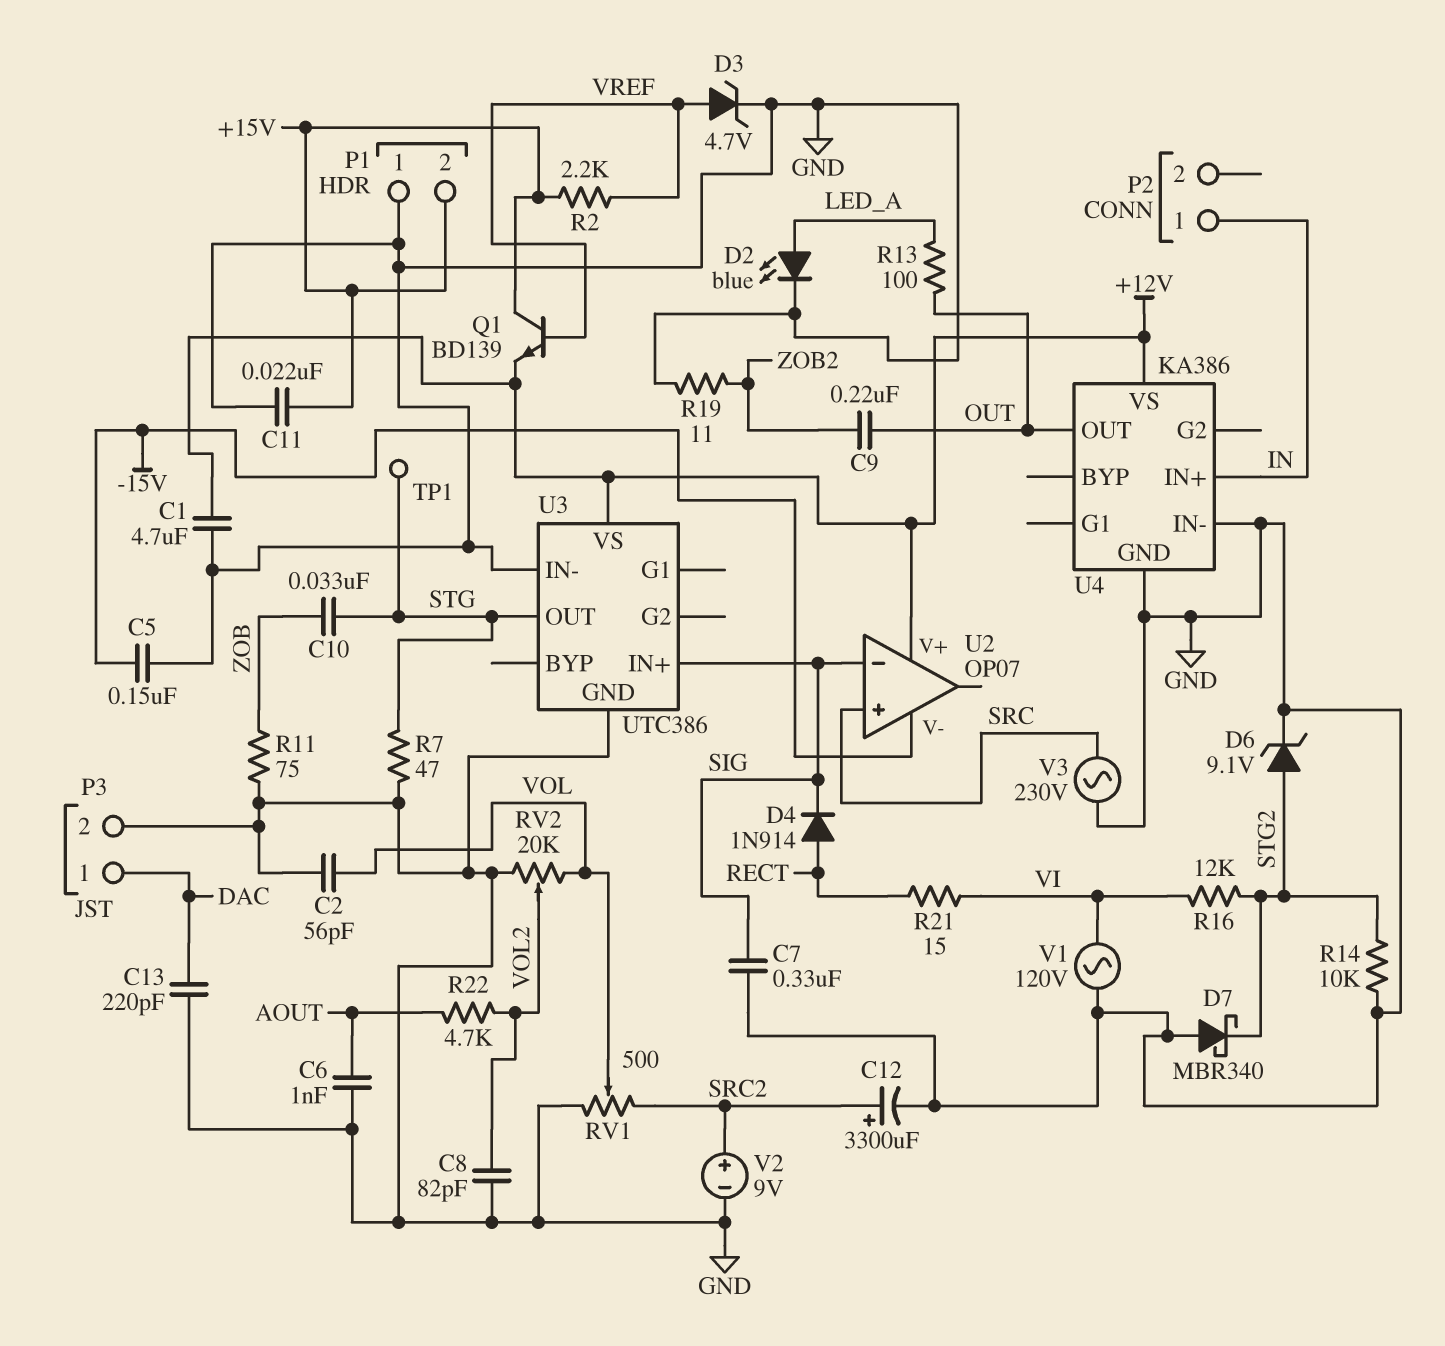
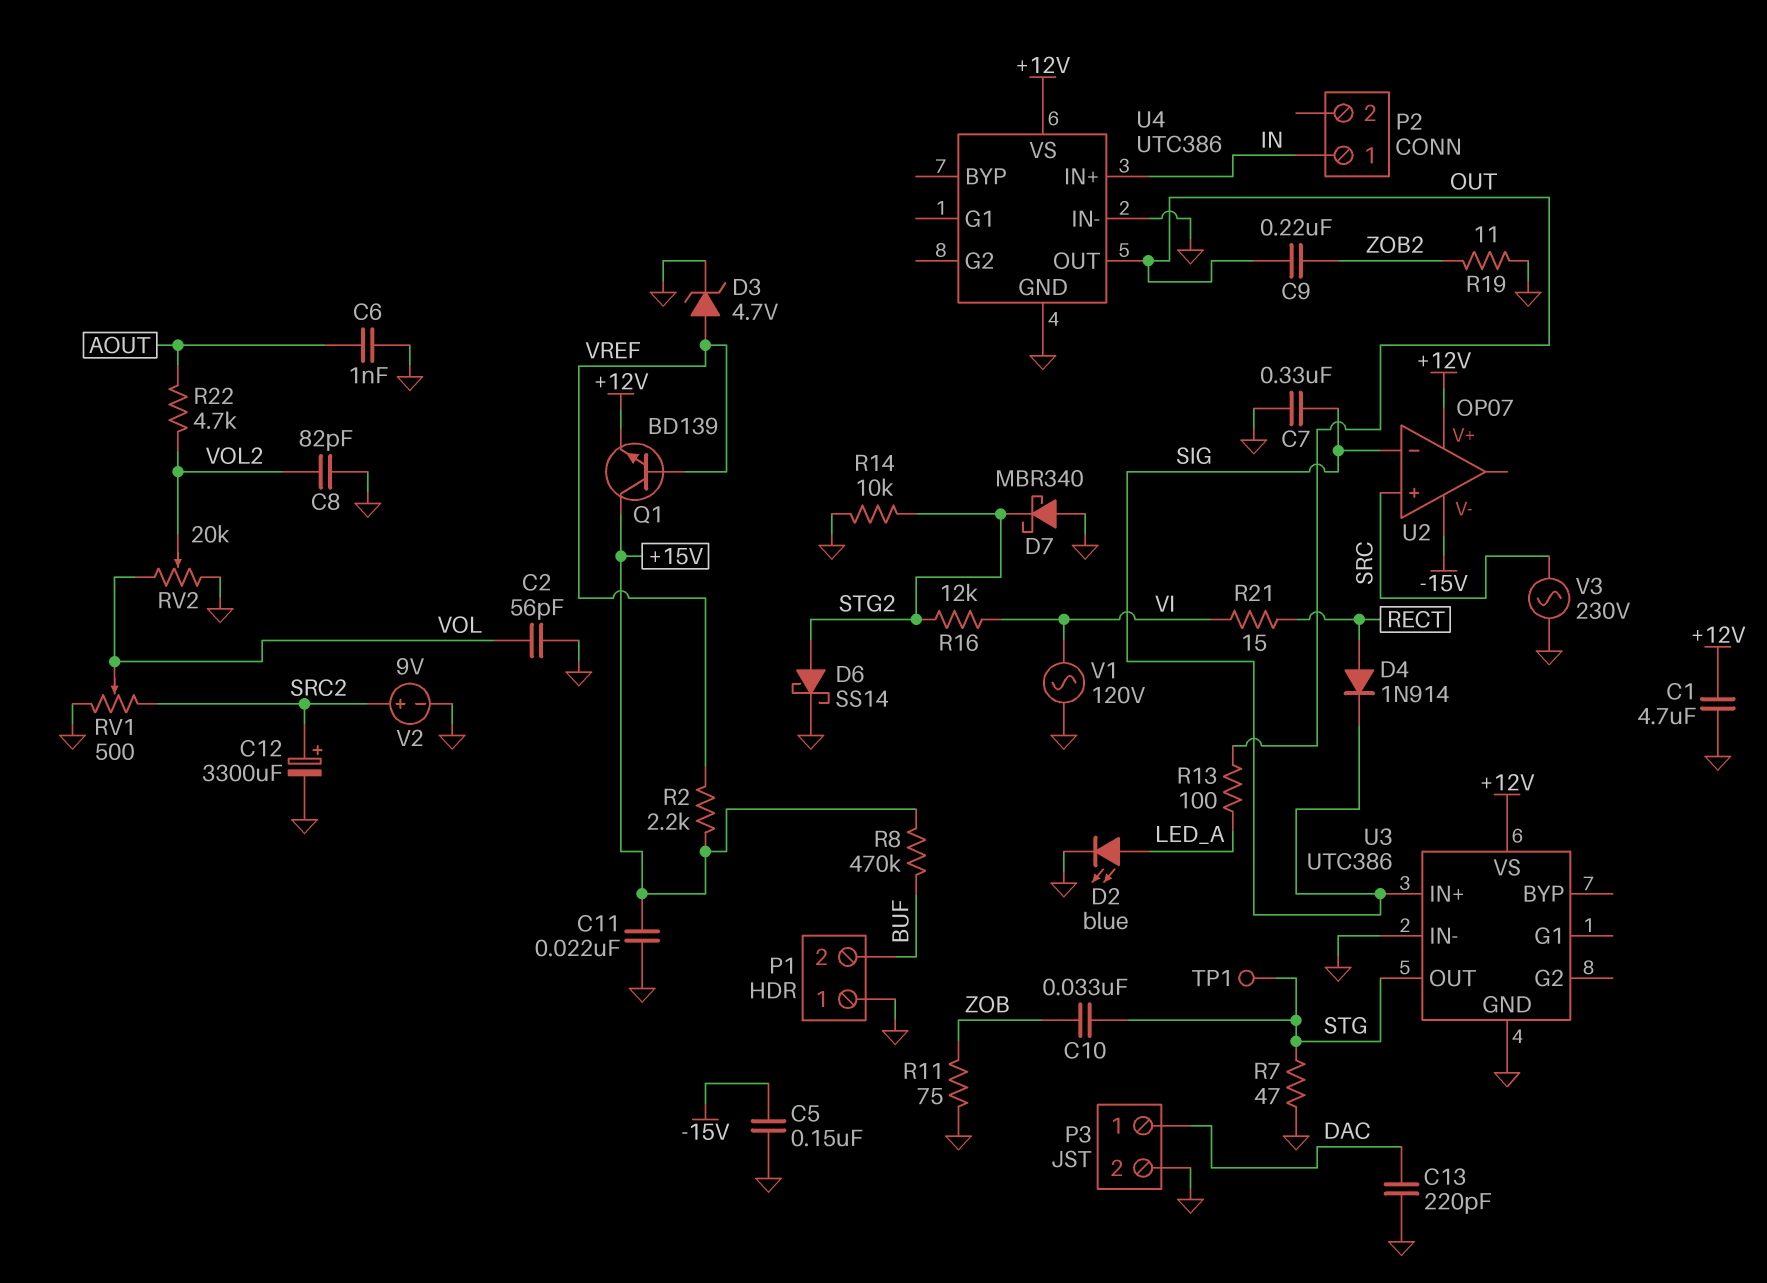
D6: zener 9.1V (A STG2, K GND) -> schottky SS14 (A STG2, K GND)
P1 pin 2: +15V -> BUF
R8: none -> 470k (+15V, BUF)
U4: KA386 -> UTC386

